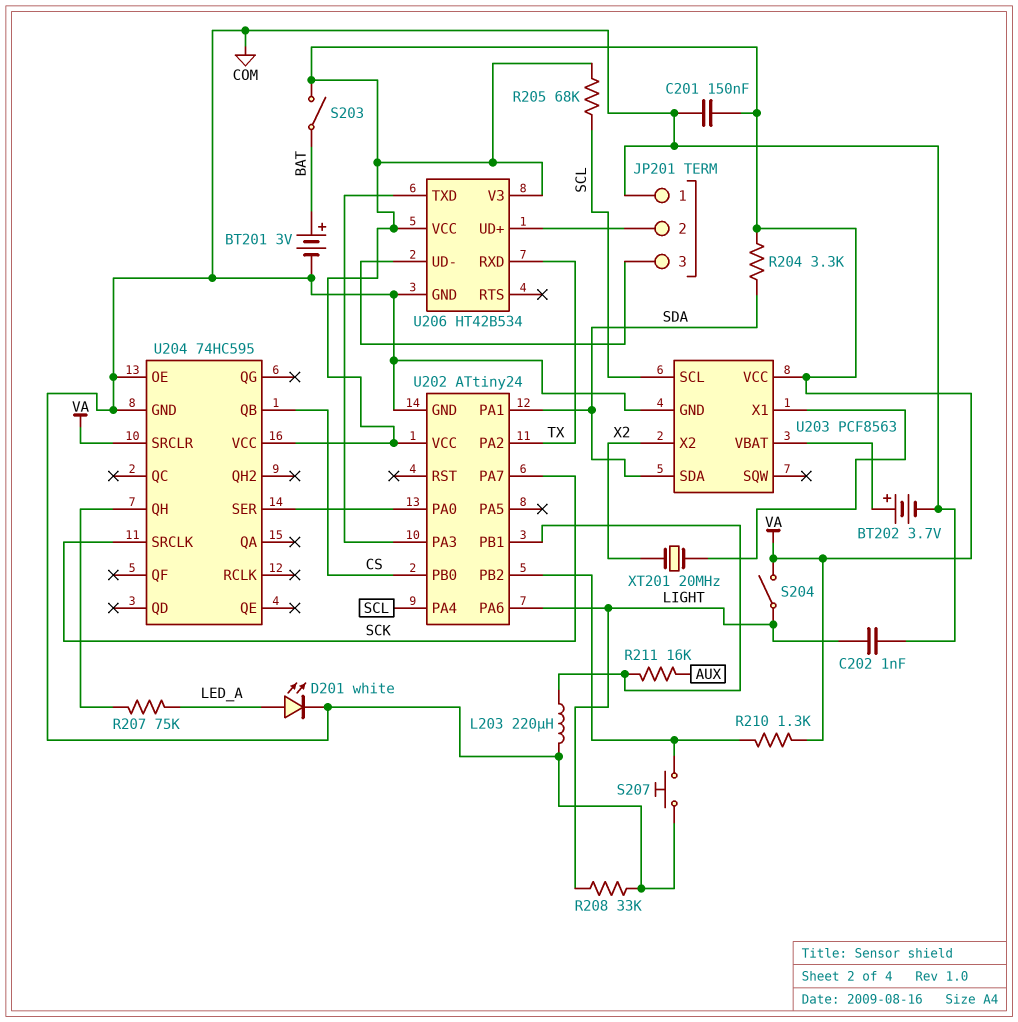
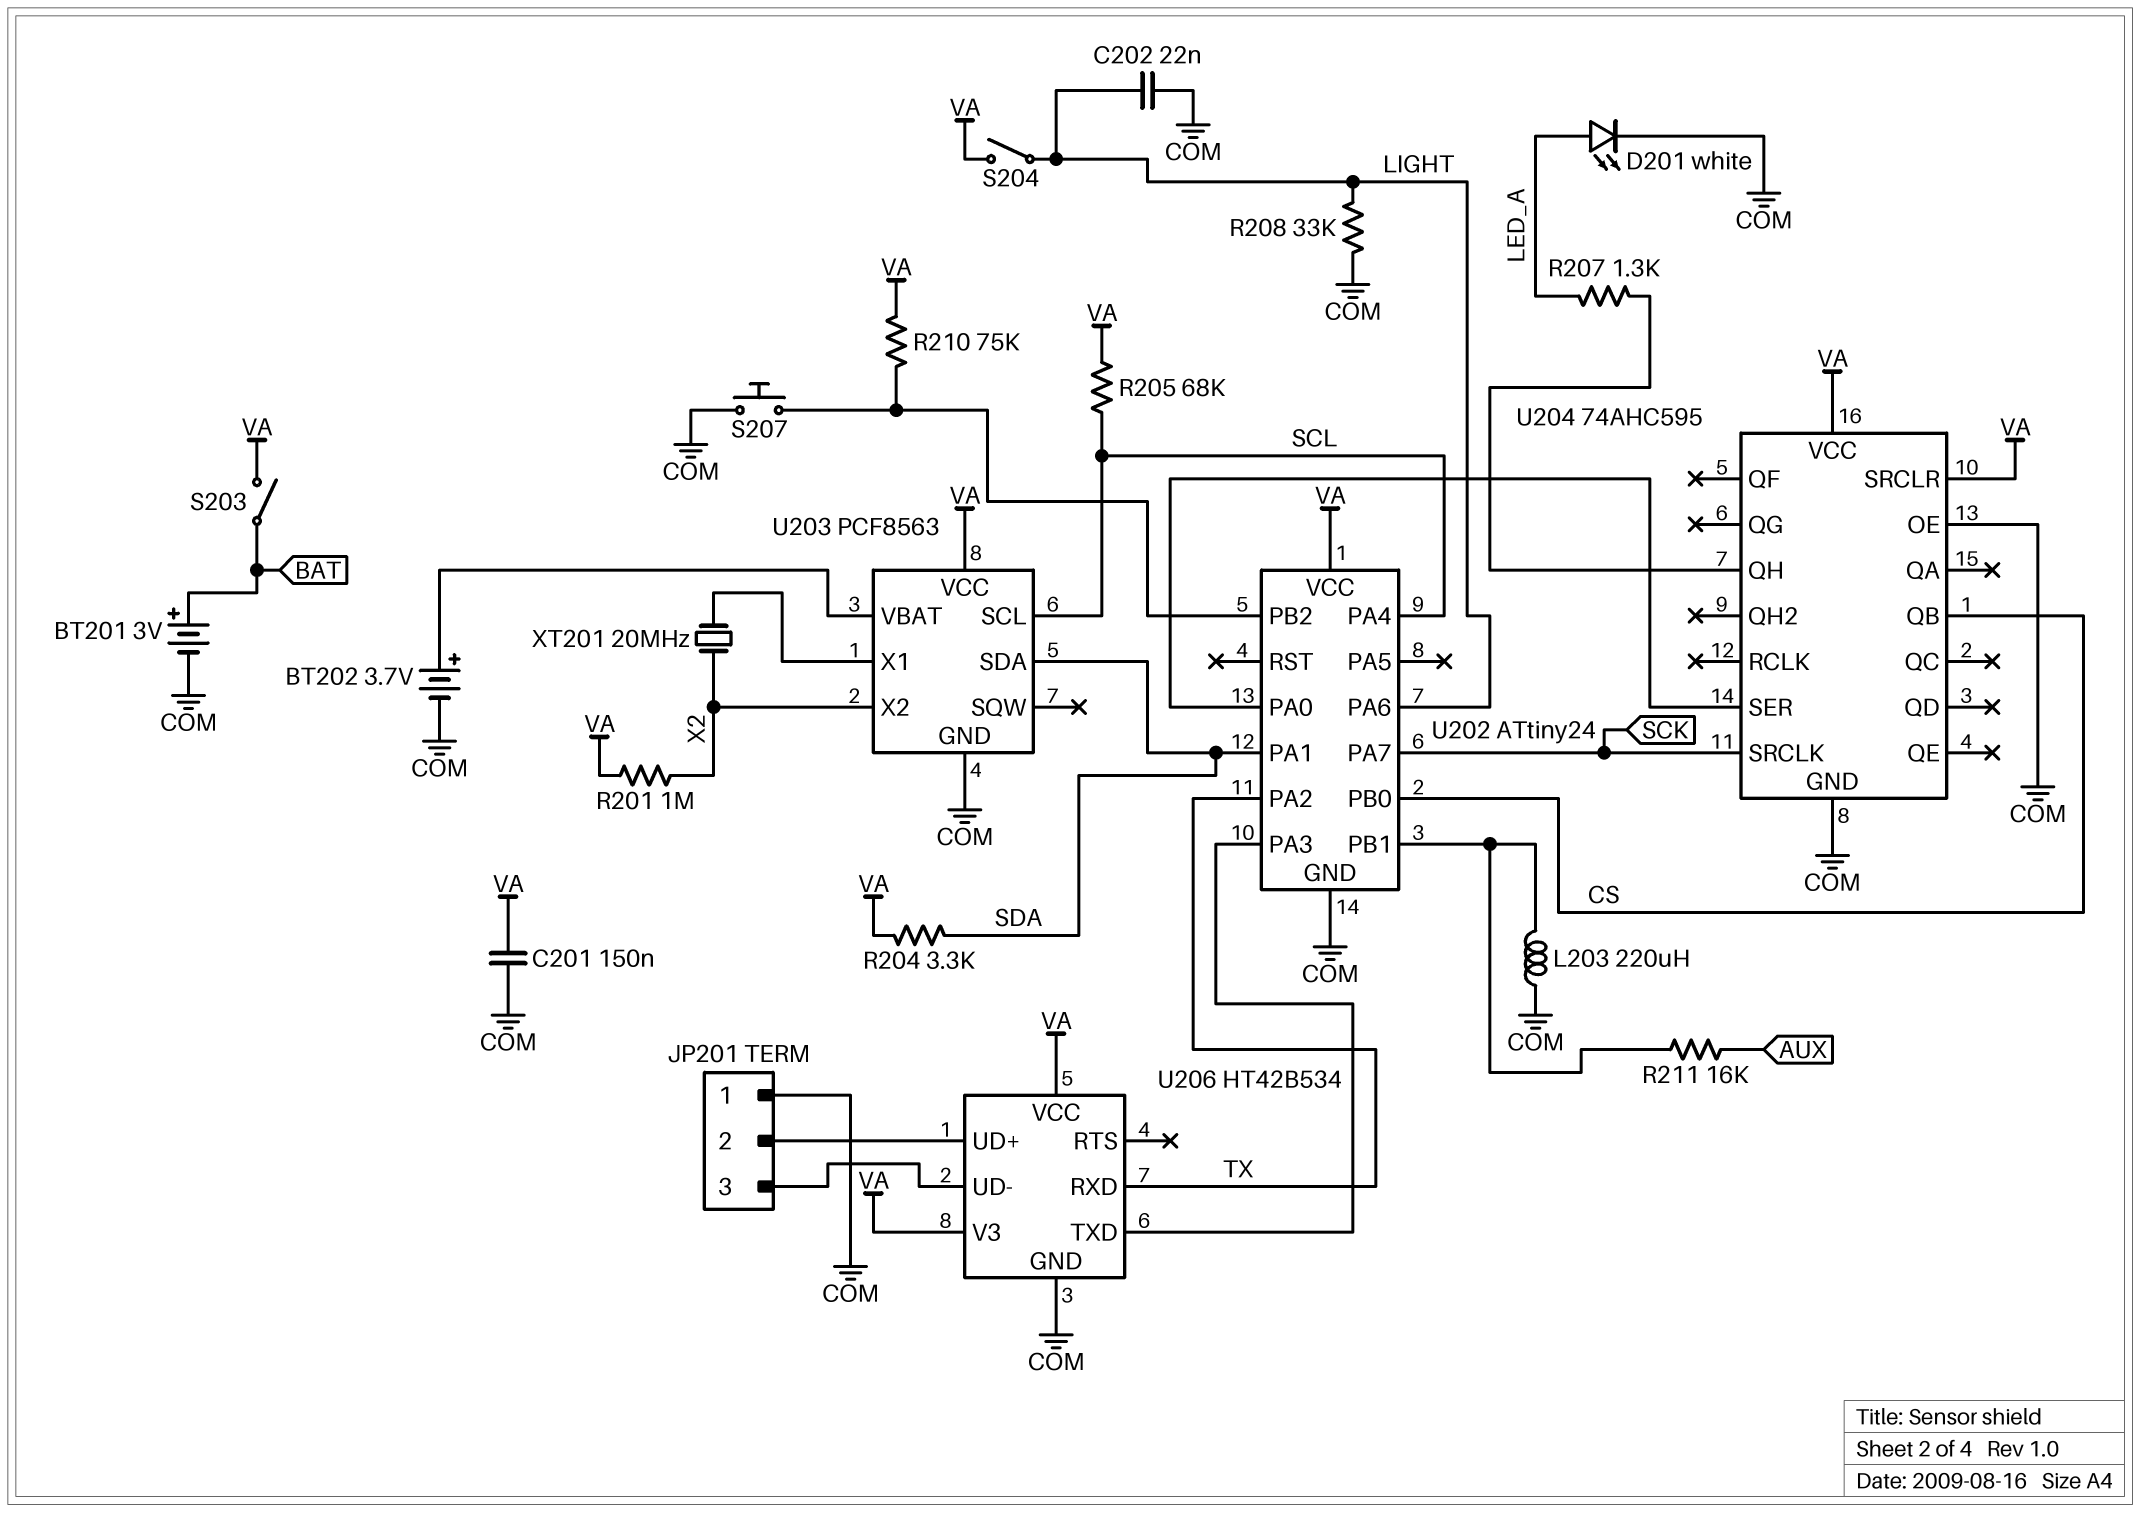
C202: 1nF (COM, LIGHT) -> 22nF (COM, LIGHT)
R201: none -> 1M (VA, X2)
R207: 75k (LED_A, U204/QH) -> 1.3k (LED_A, U204/QH)
R210: 1.3k (U202/PB2, VA) -> 75k (U202/PB2, VA)
U204: 74HC595 -> 74AHC595

